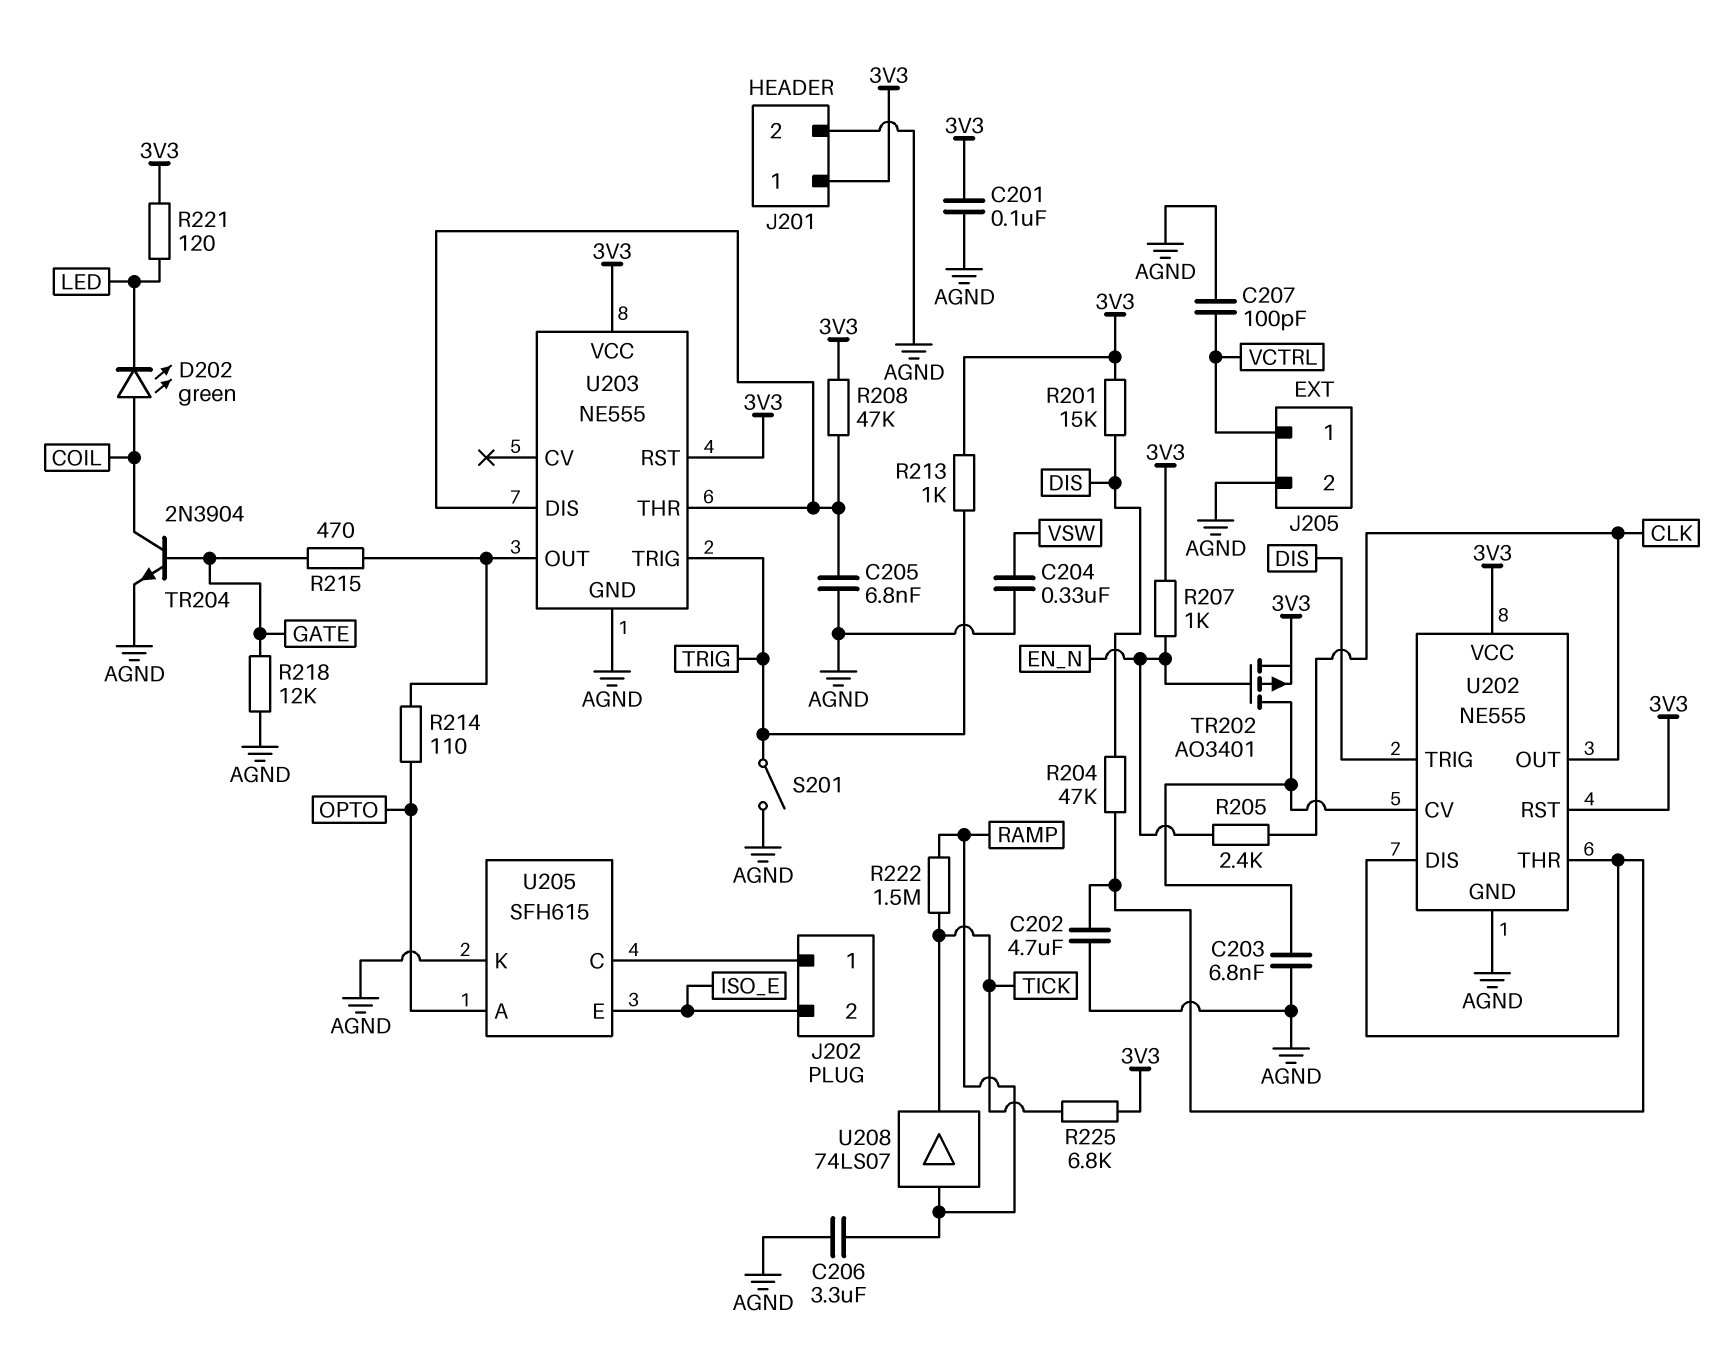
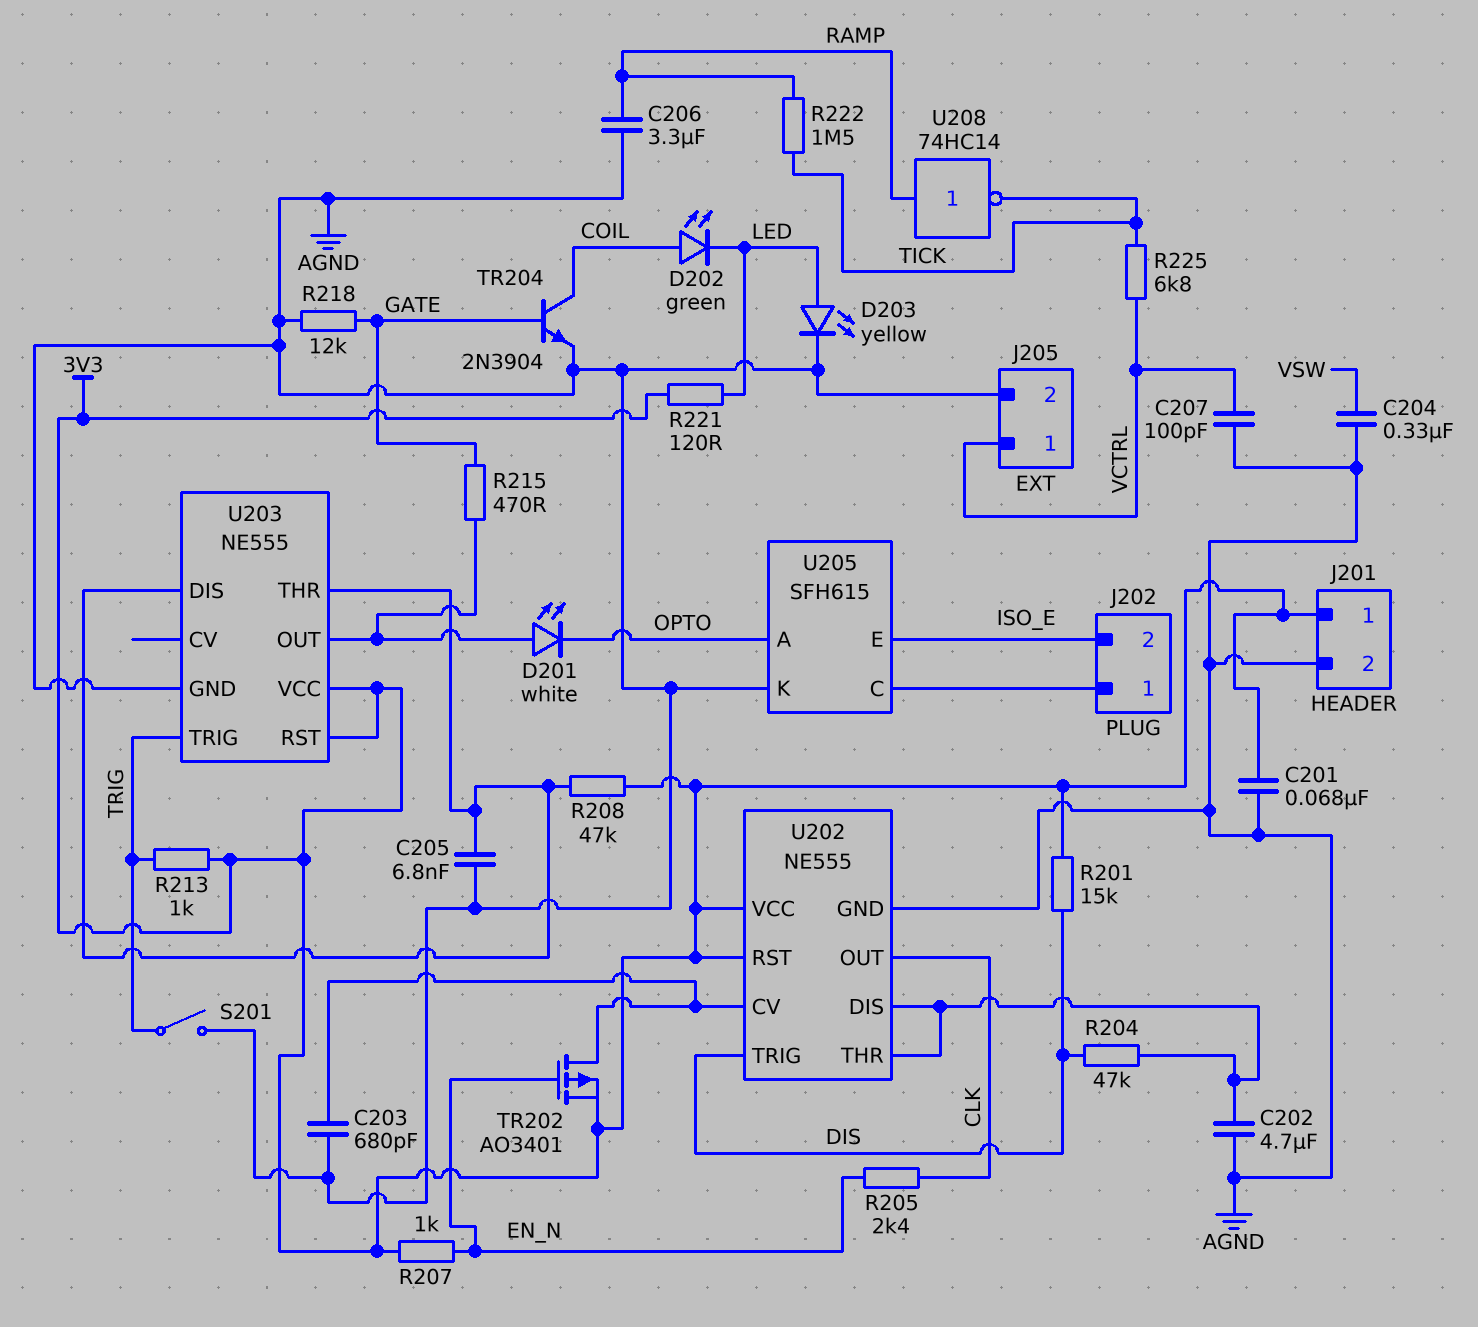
C201: 100nF (3V3, AGND) -> 68nF (3V3, AGND)
C203: 6.8nF (AGND, U202/CV) -> 680pF (AGND, U202/CV)
D201: none -> LED white (A U203/OUT, K OPTO)
D203: none -> LED yellow (A LED, K AGND)
R214: 110 (OPTO, U203/OUT) -> none
R225: 6.8k (3V3, TICK) -> 6.8k (TICK, VCTRL)
U208: buffer 74LS07 (in RAMP, out TICK) -> NOT 74HC14 (in RAMP, out TICK)

